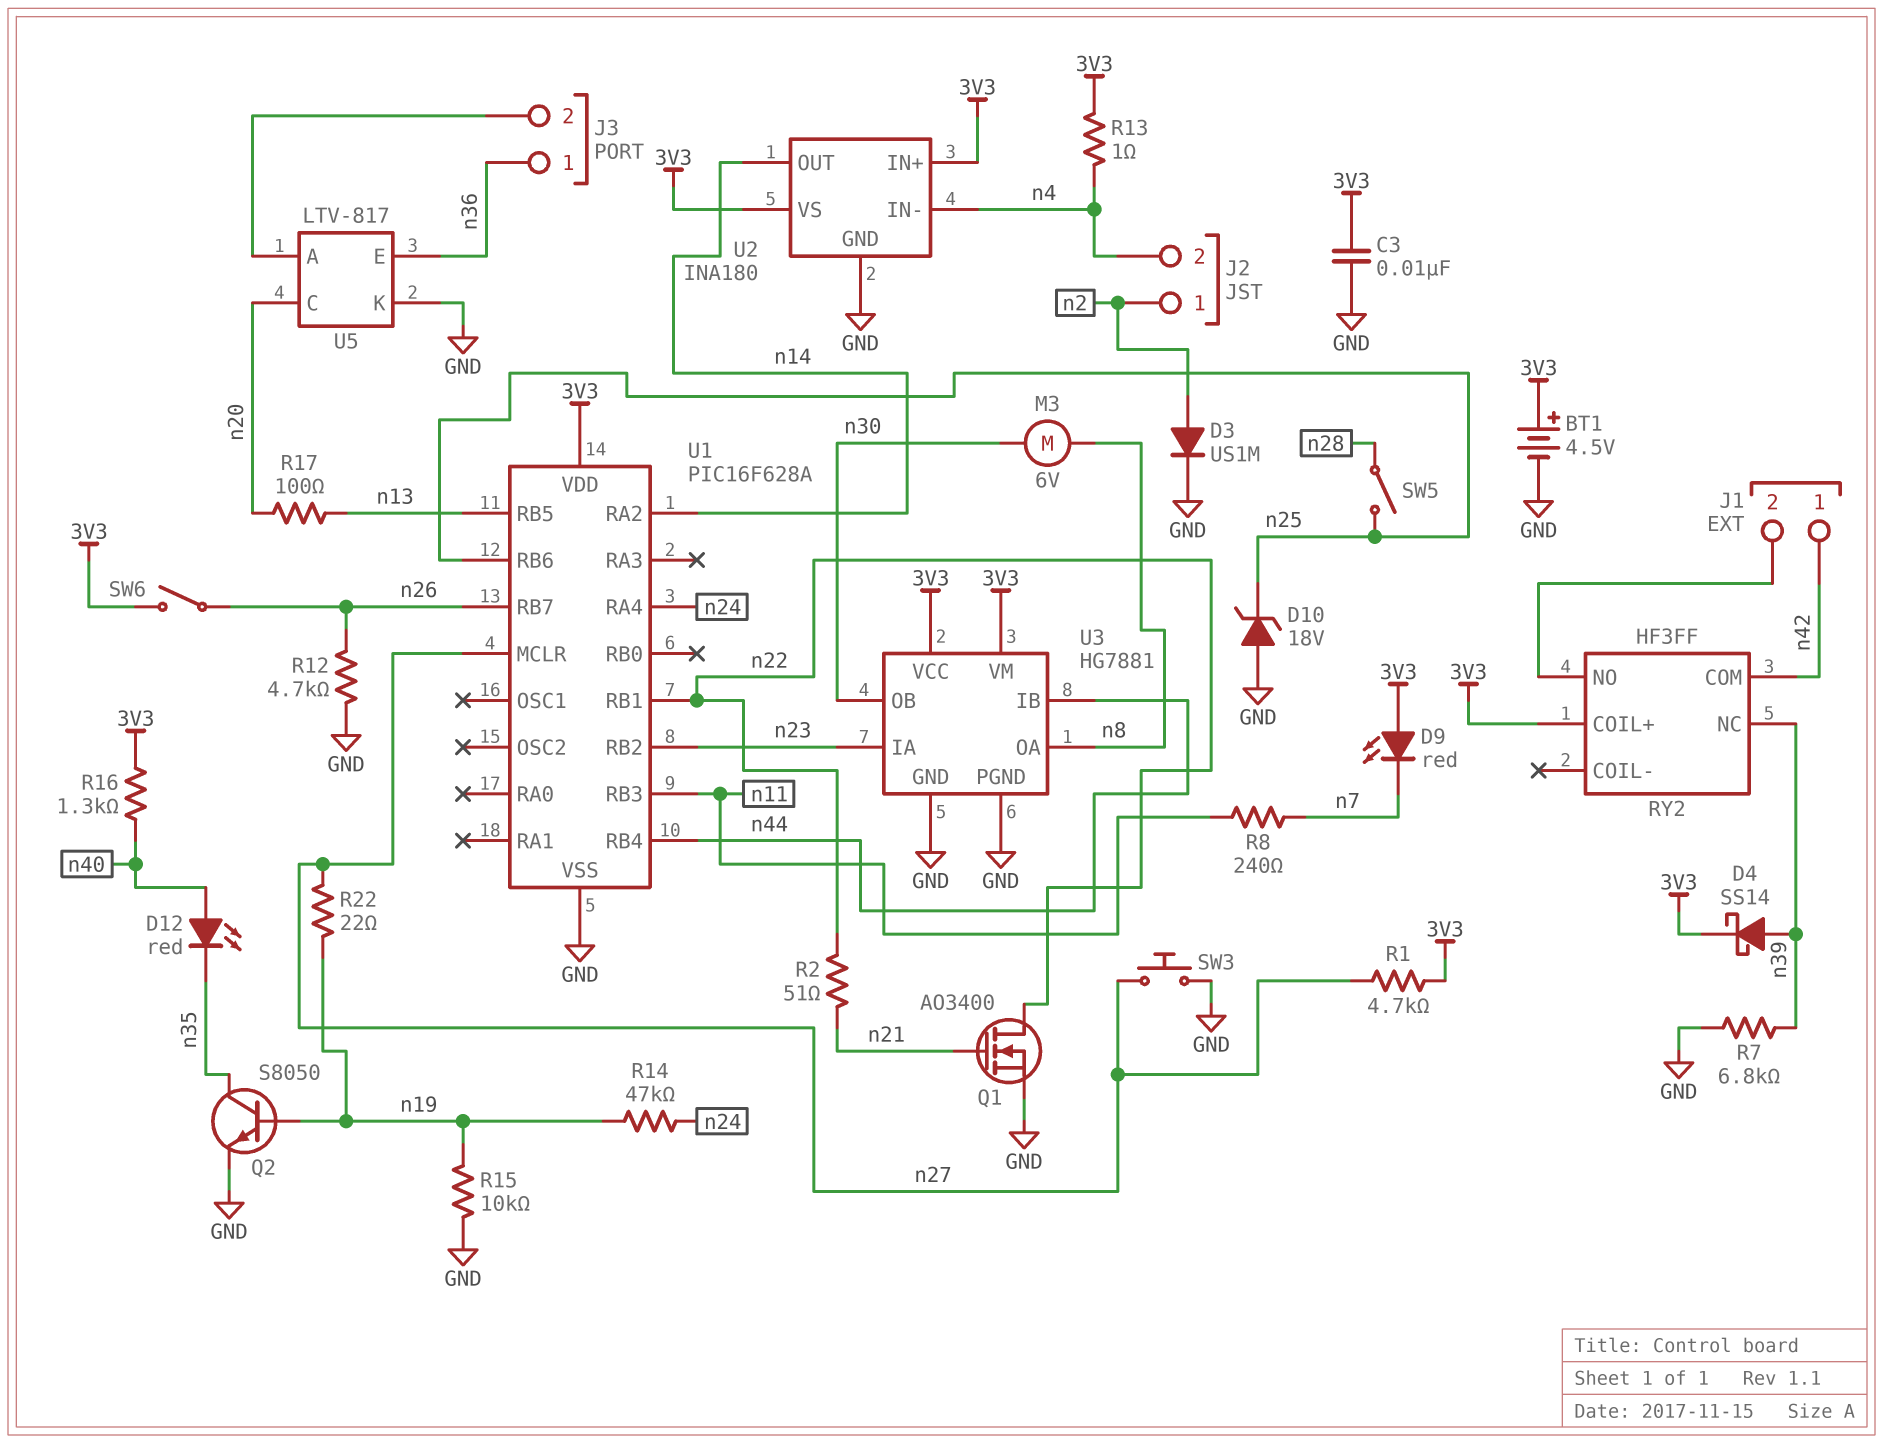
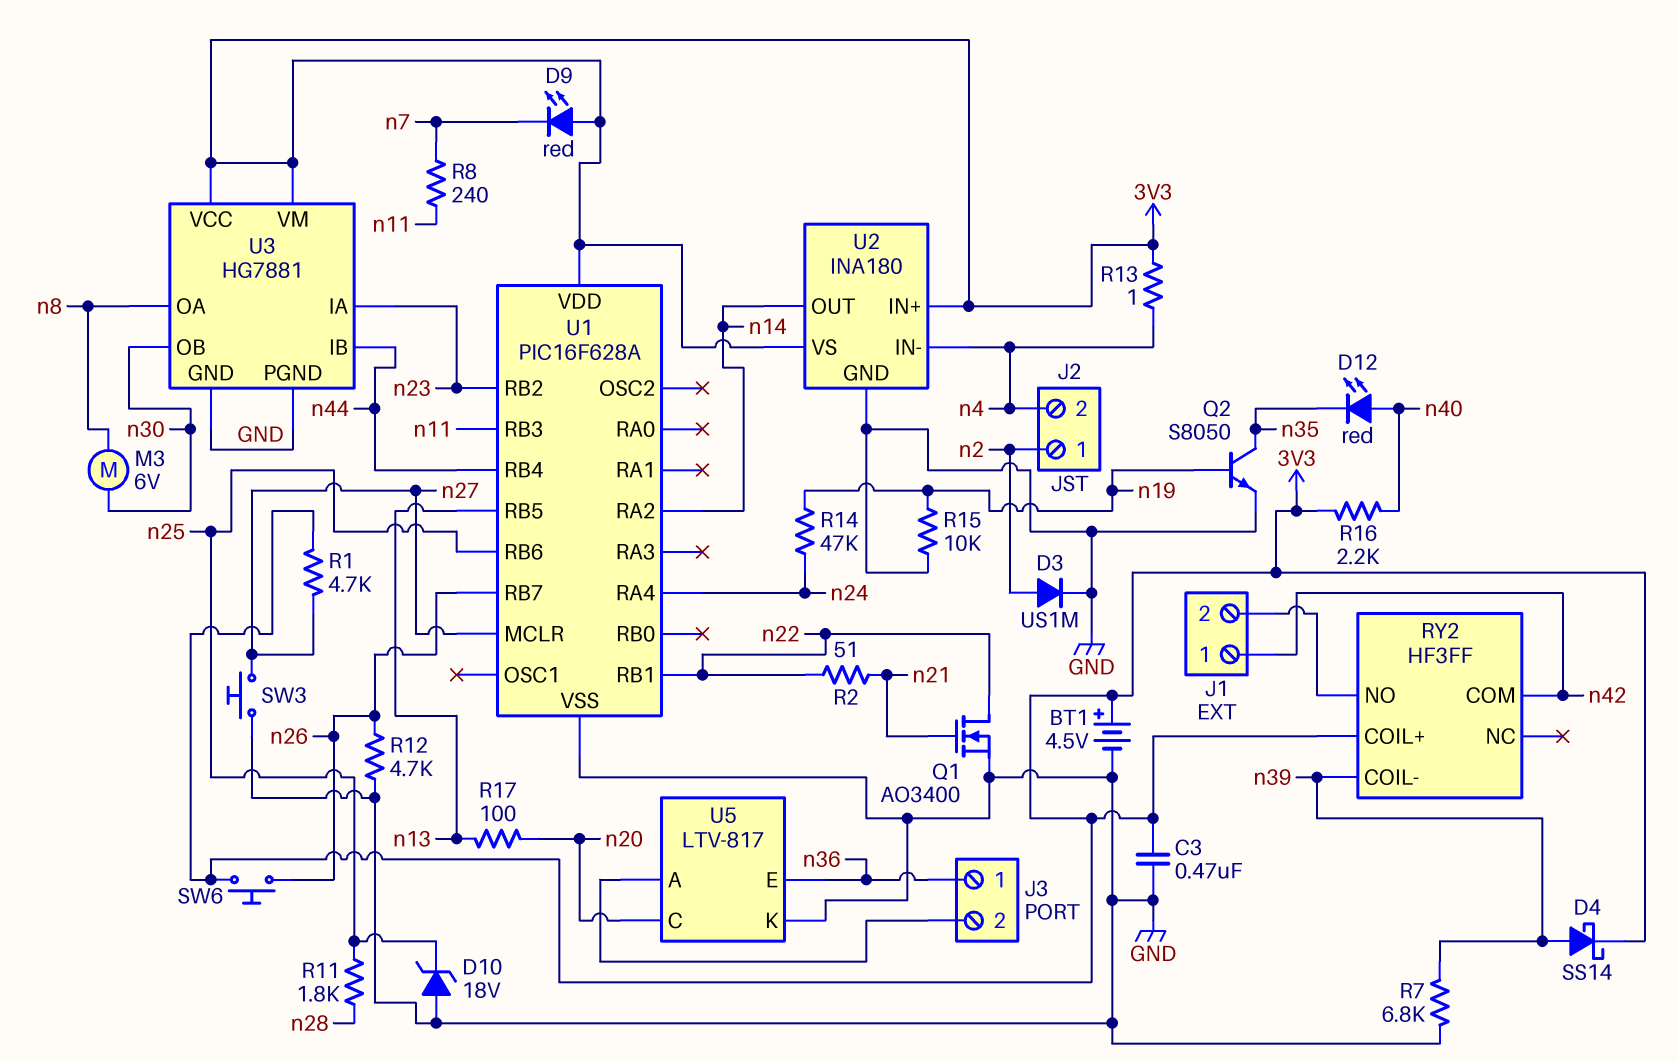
C3: 10nF (3V3, GND) -> 470nF (3V3, GND)
R11: none -> 1.8k (n25, n28)
R16: 1.3k (3V3, n40) -> 2.2k (3V3, n40)
R22: 22 (n19, n27) -> none
RY2 pin COIL-: none -> n39
RY2 pin NC: n39 -> none
SW5: switch (n25, n28) -> none
SW6: switch (3V3, n26) -> button (3V3, n26)

